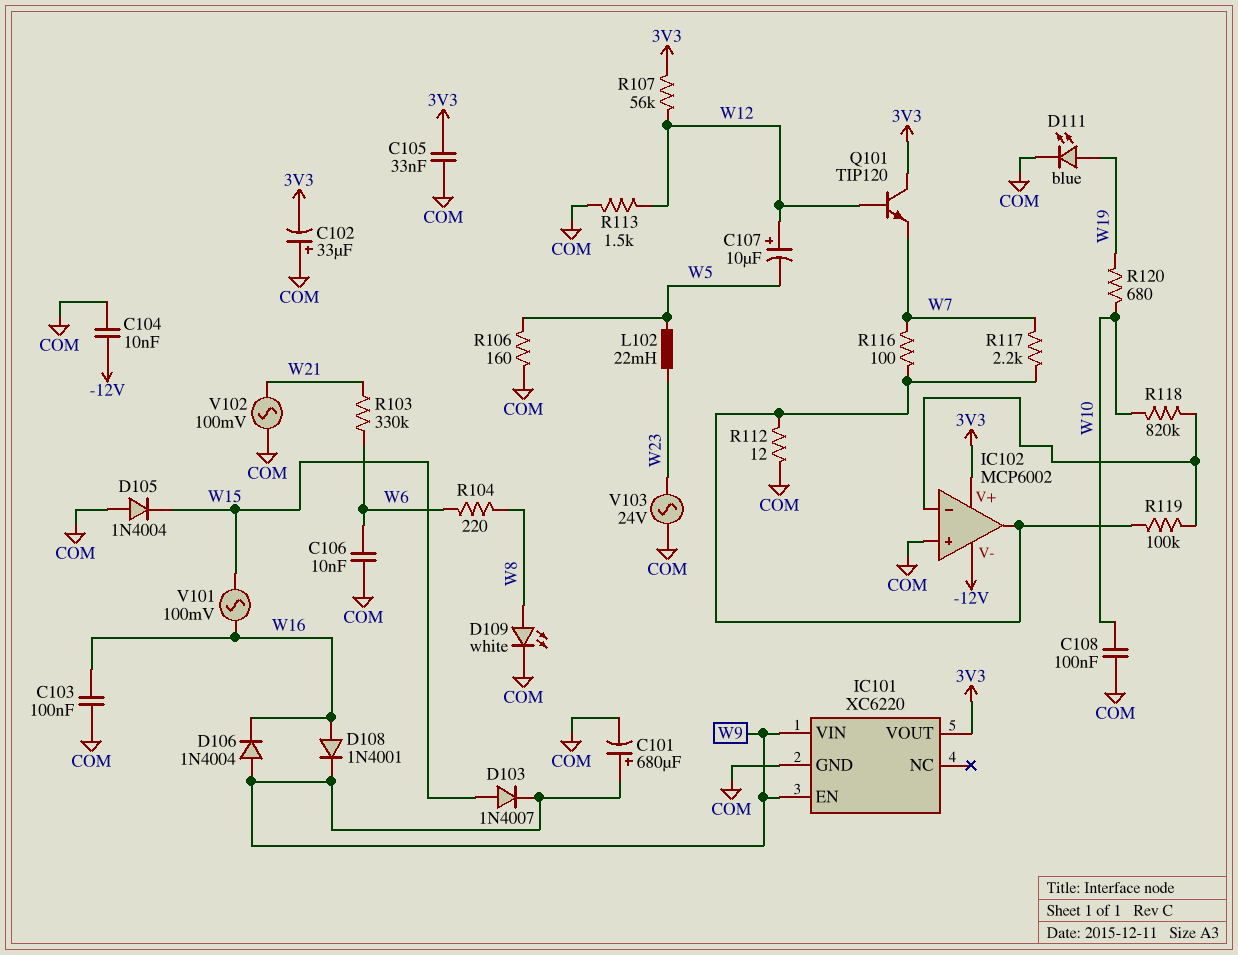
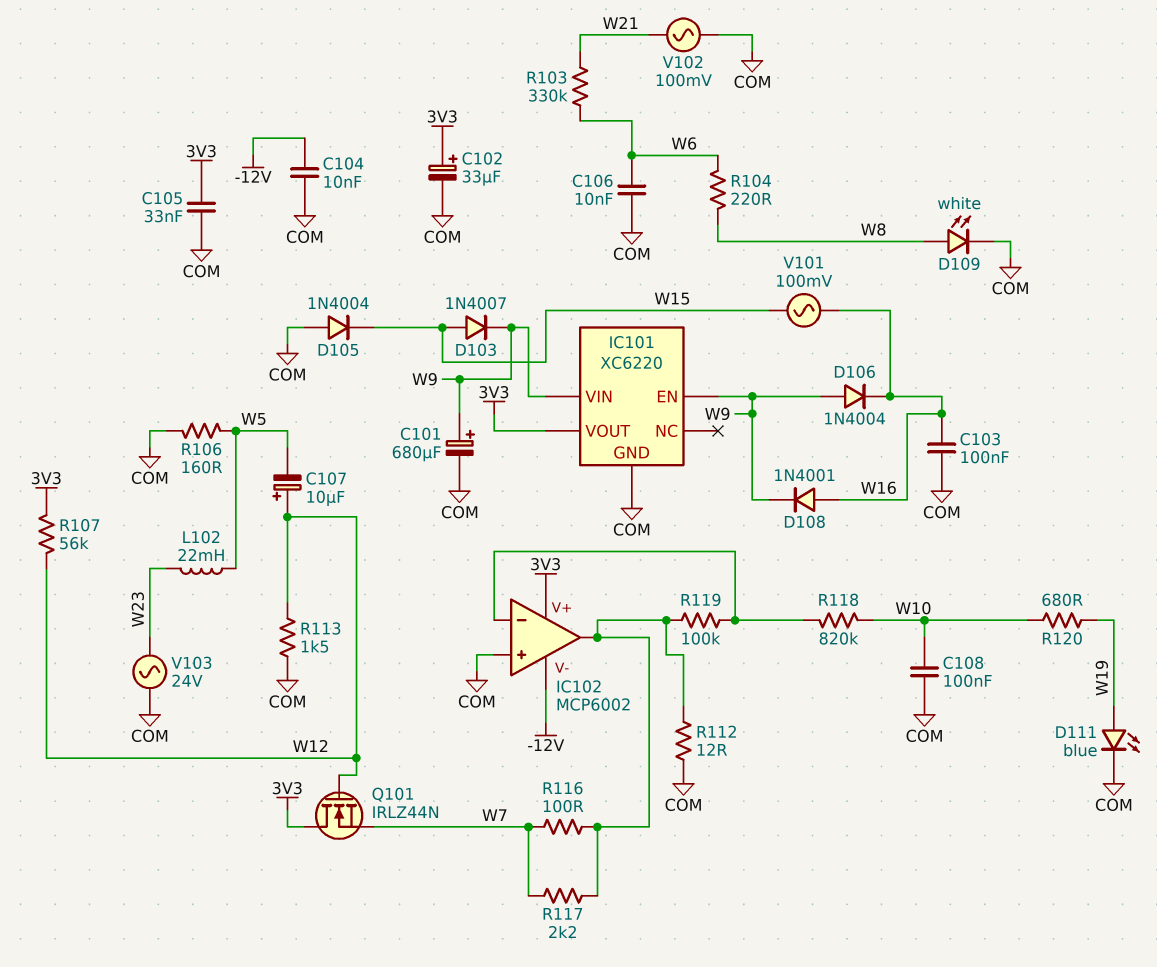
C102: 33uF (plus COM, minus 3V3) -> 33uF (plus 3V3, minus COM)
Q101: NPN TIP120 (B W12, C 3V3, E W7) -> NMOS IRLZ44N (G W12, D 3V3, S W7)

